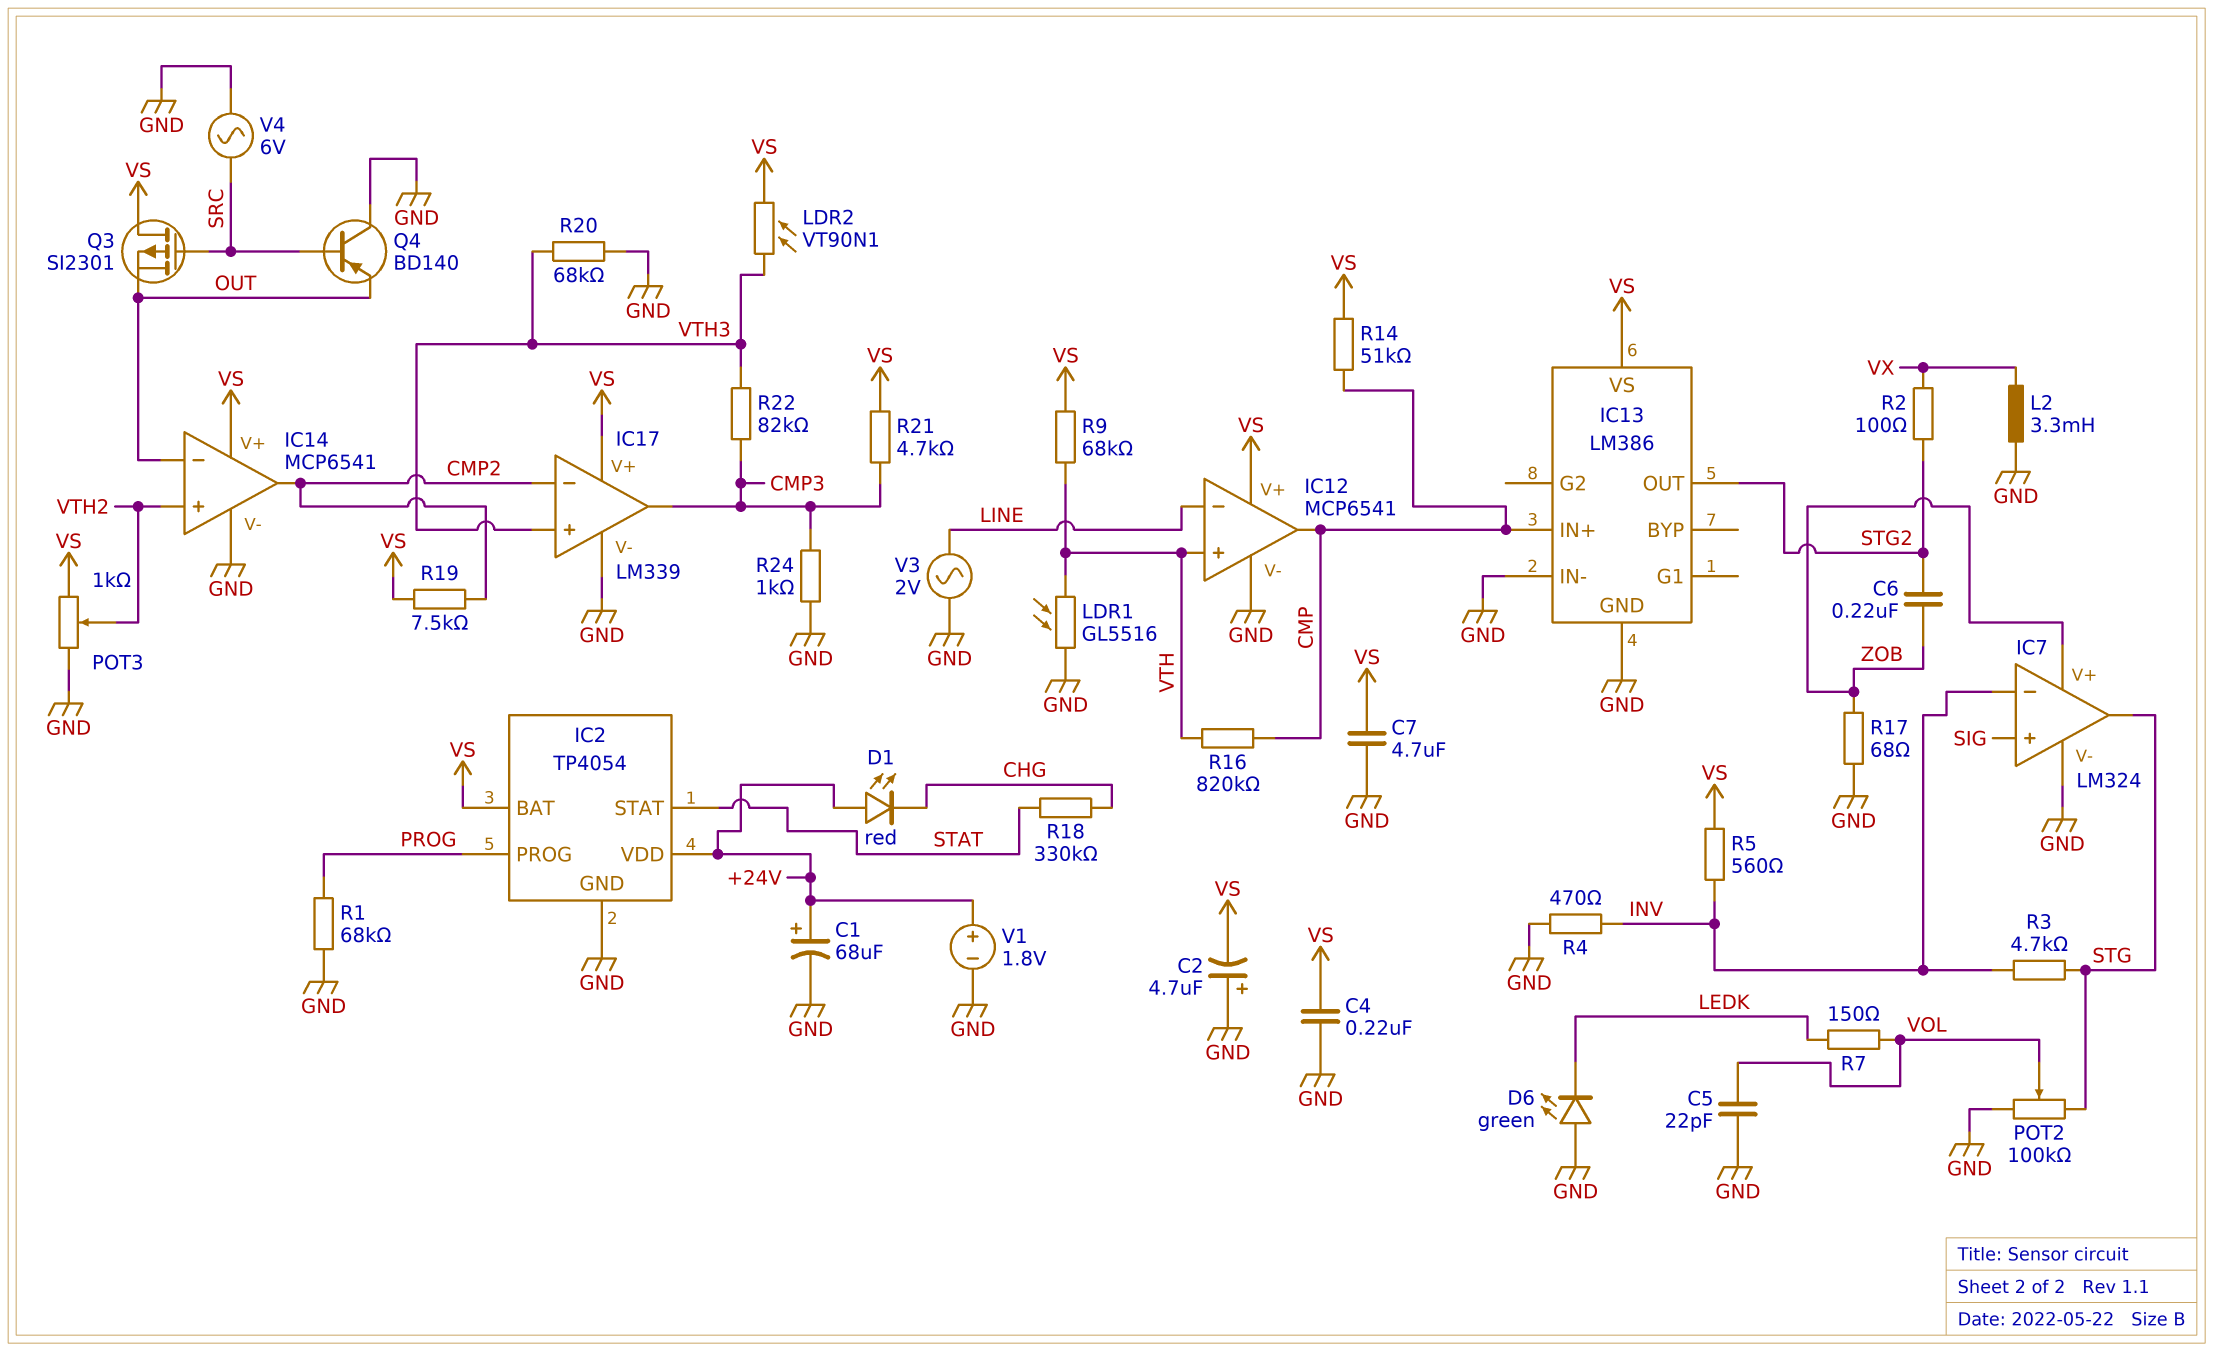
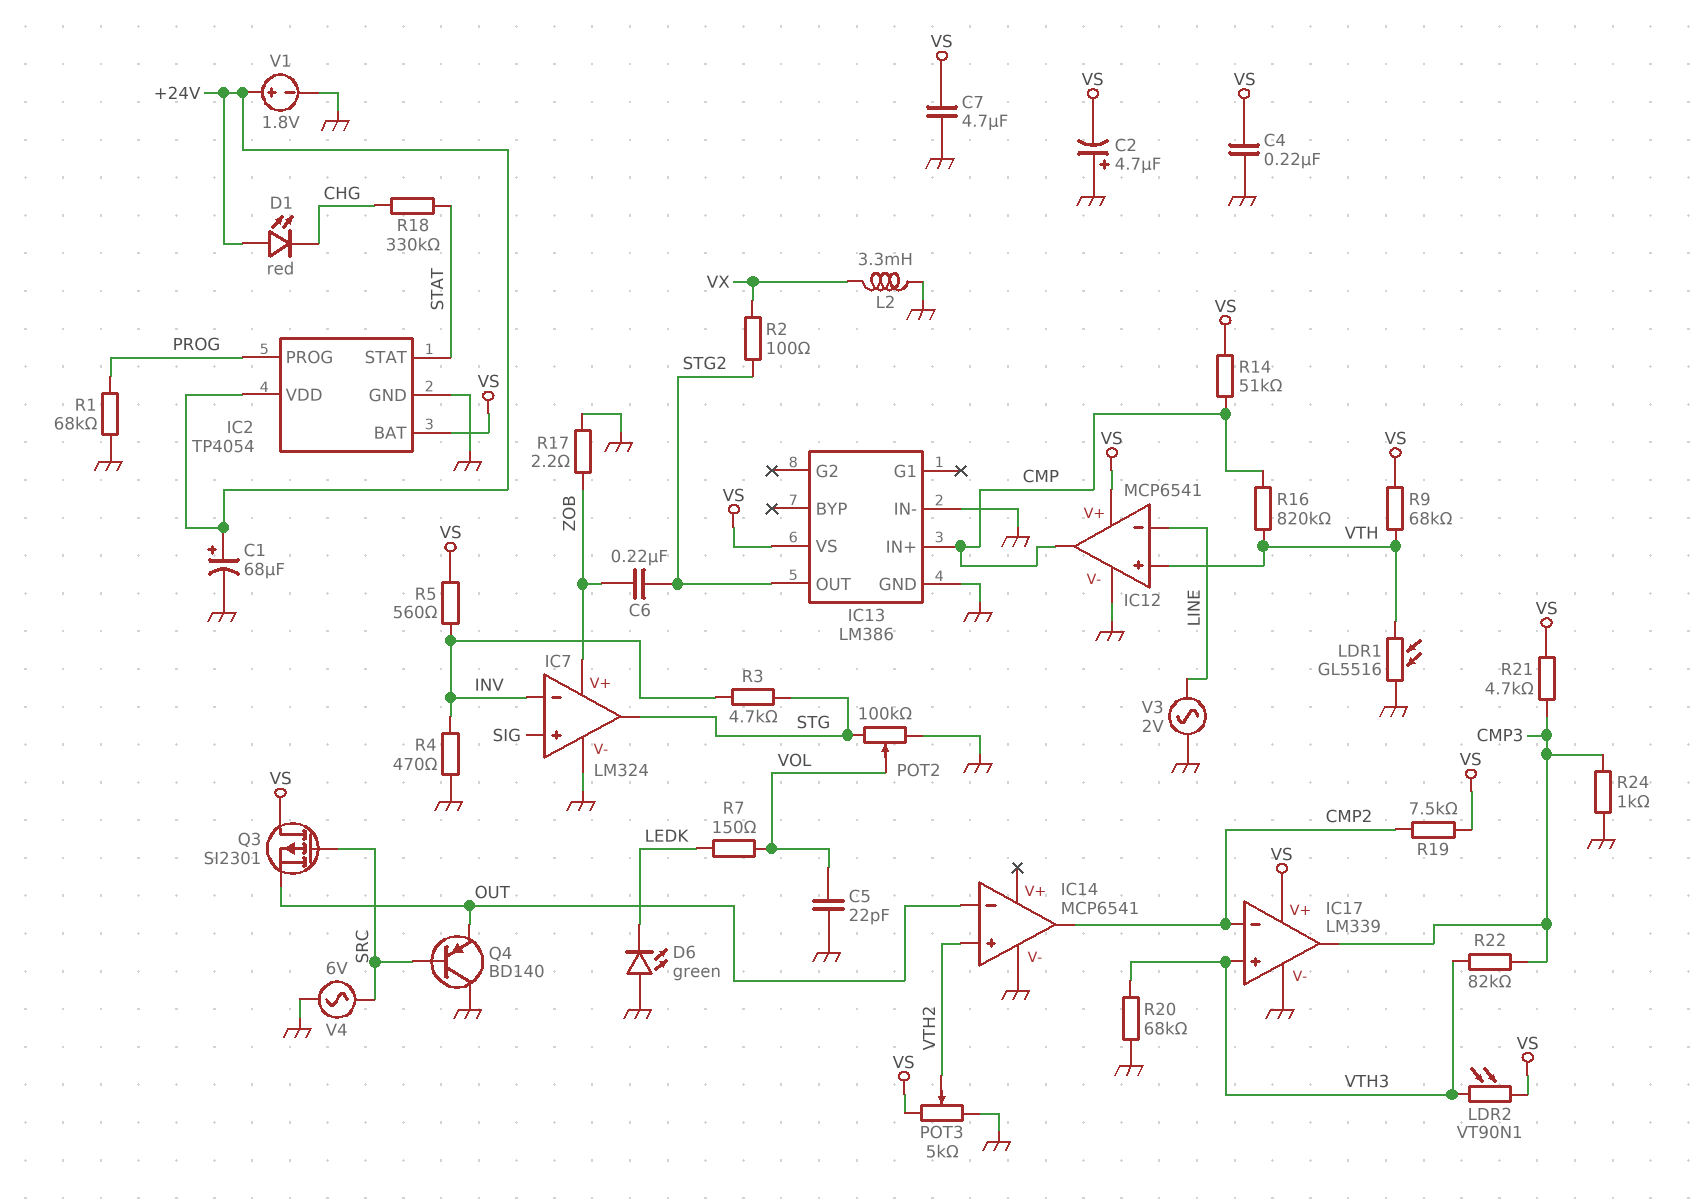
IC14 pin V+: VS -> none
POT3: 1k (GND, VS, wiper VTH2) -> 5k (GND, VS, wiper VTH2)
R17: 68 (GND, ZOB) -> 2.2 (GND, ZOB)

